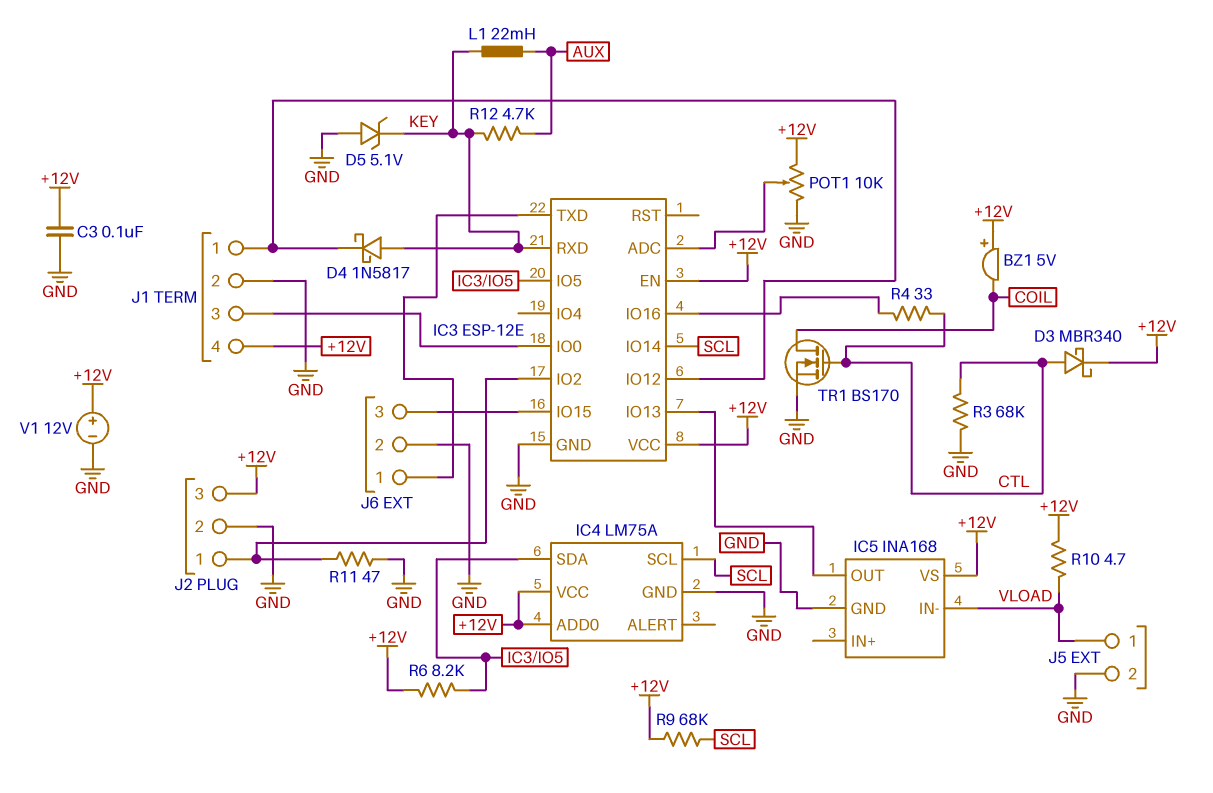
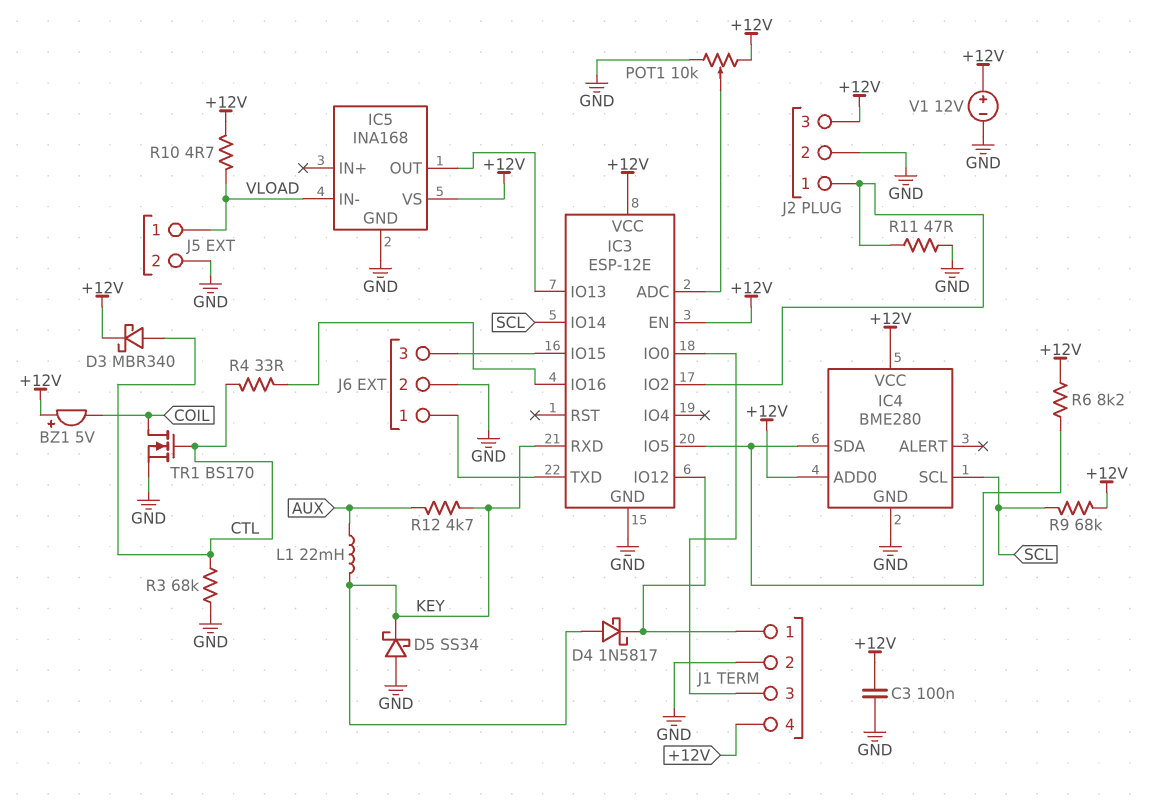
D5: zener 5.1V (A GND, K KEY) -> schottky SS34 (A GND, K KEY)
IC4: LM75A -> BME280

